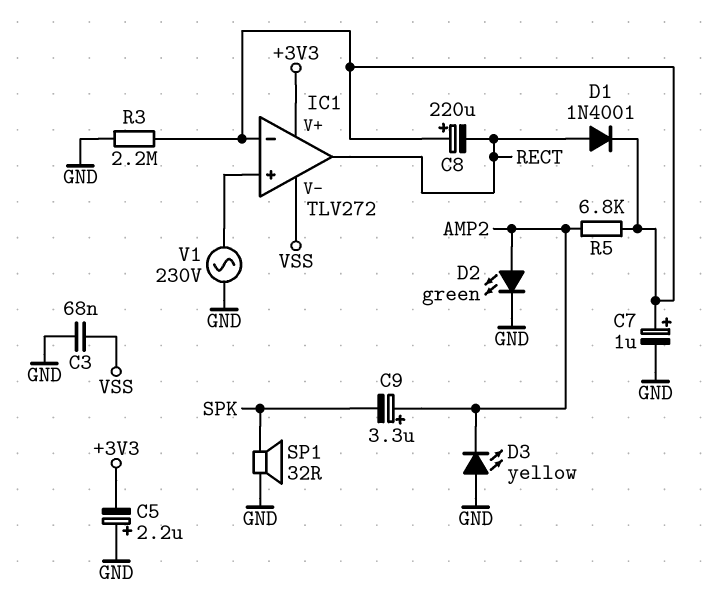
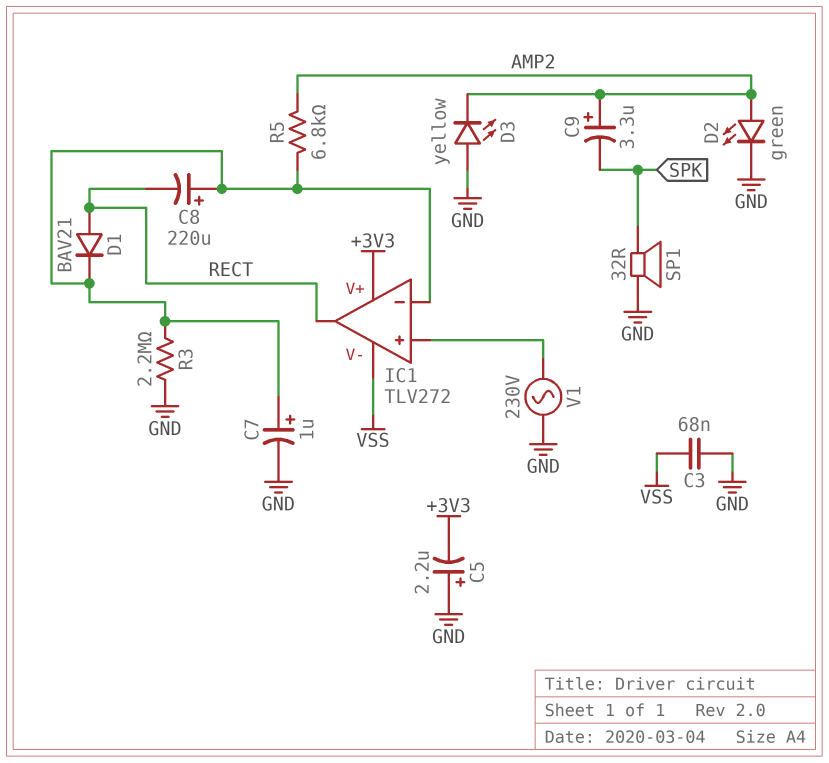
D1: diode 1N4001 (A RECT, K IC1/in-) -> diode BAV21 (A RECT, K IC1/in-)

